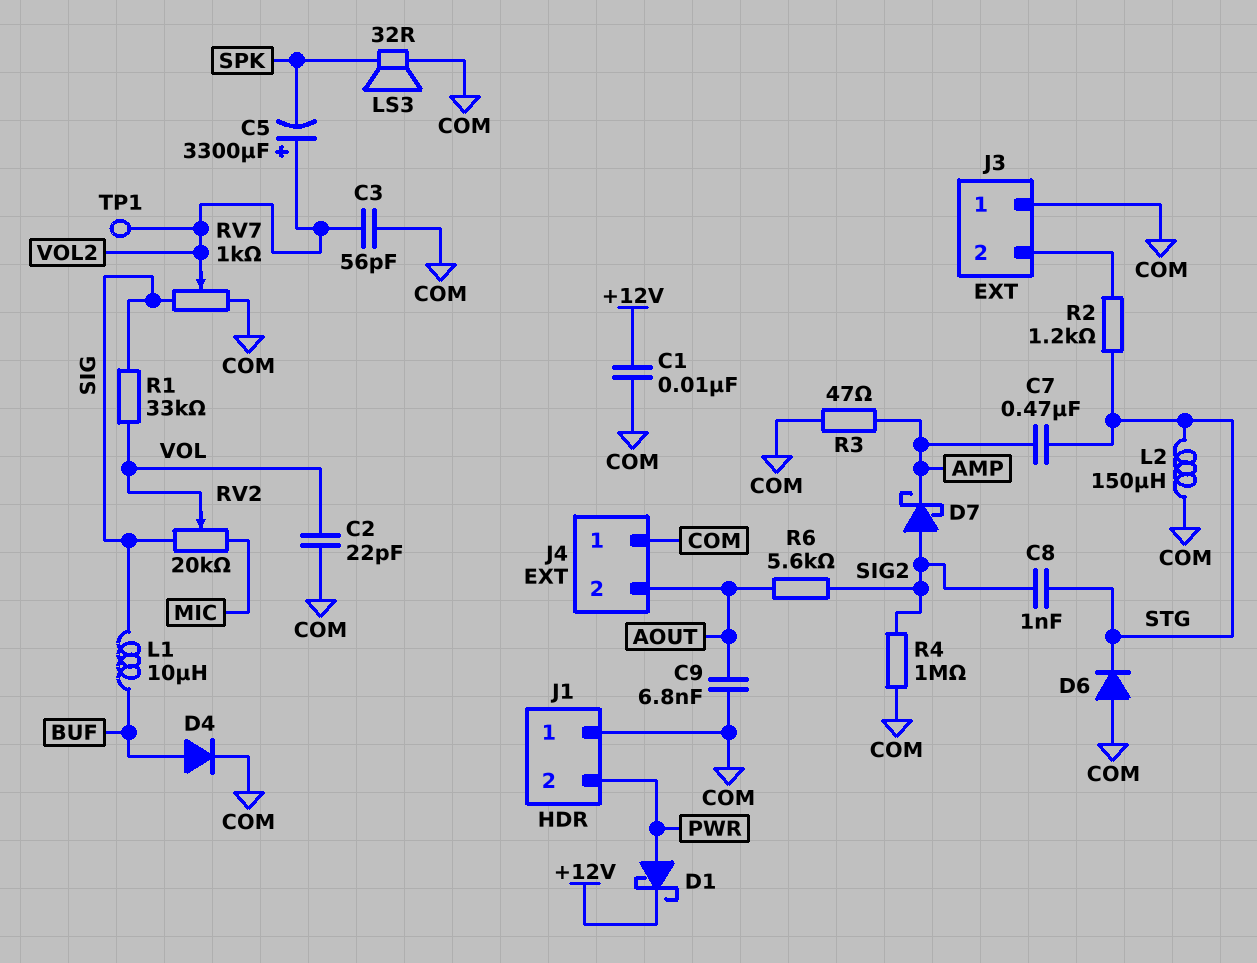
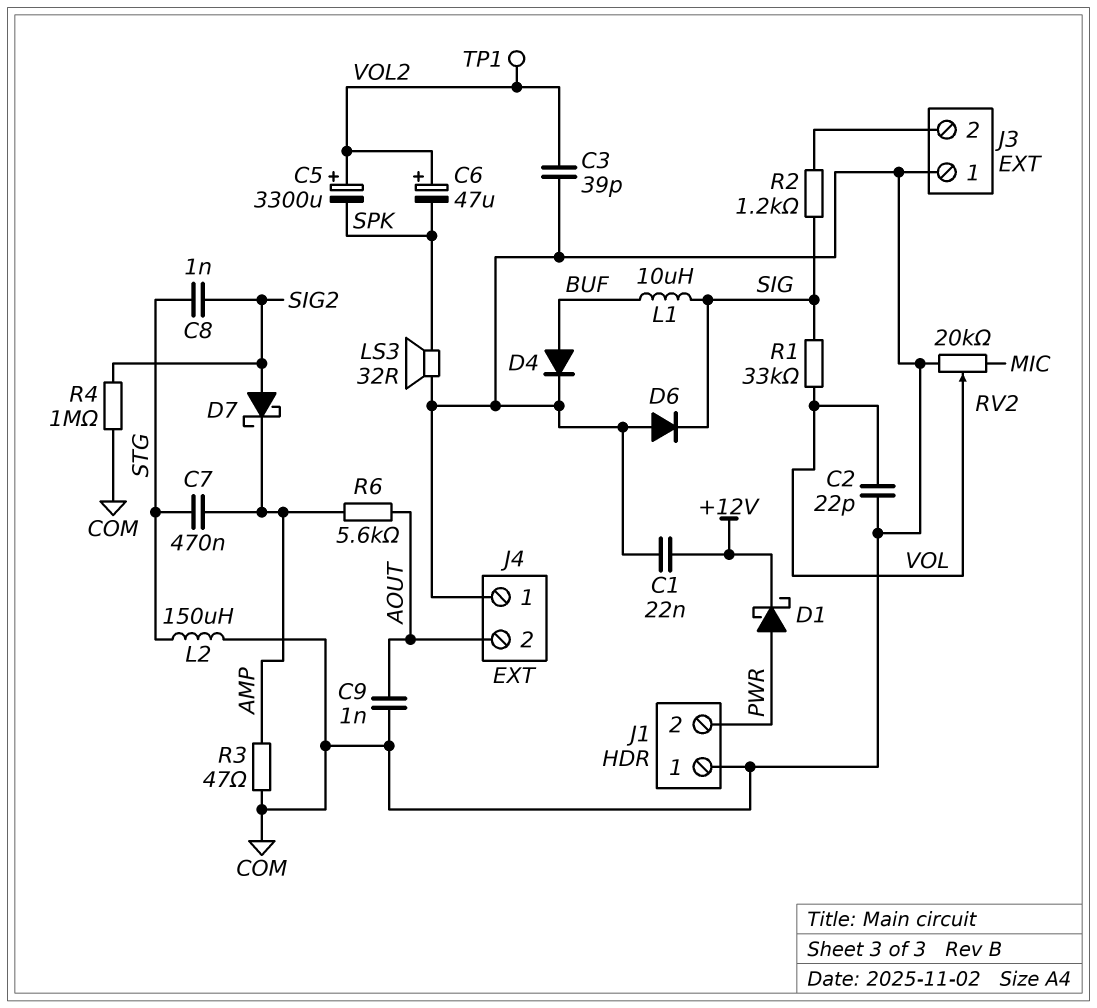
C1: 10nF (+12V, COM) -> 22nF (+12V, COM)
C3: 56pF (COM, VOL2) -> 39pF (COM, VOL2)
C6: none -> 47uF (plus VOL2, minus SPK)
C9: 6.8nF (AOUT, COM) -> 1nF (AOUT, COM)
D6: diode (A COM, K STG) -> diode (A COM, K SIG)
R2: 1.2k (J3/2, STG) -> 1.2k (J3/2, SIG)
R6: 5.6k (AOUT, SIG2) -> 5.6k (AMP, AOUT)
RV2: 20k (MIC, SIG, wiper VOL) -> 20k (COM, MIC, wiper VOL)
RV7: 1k (COM, SIG, wiper VOL2) -> none

